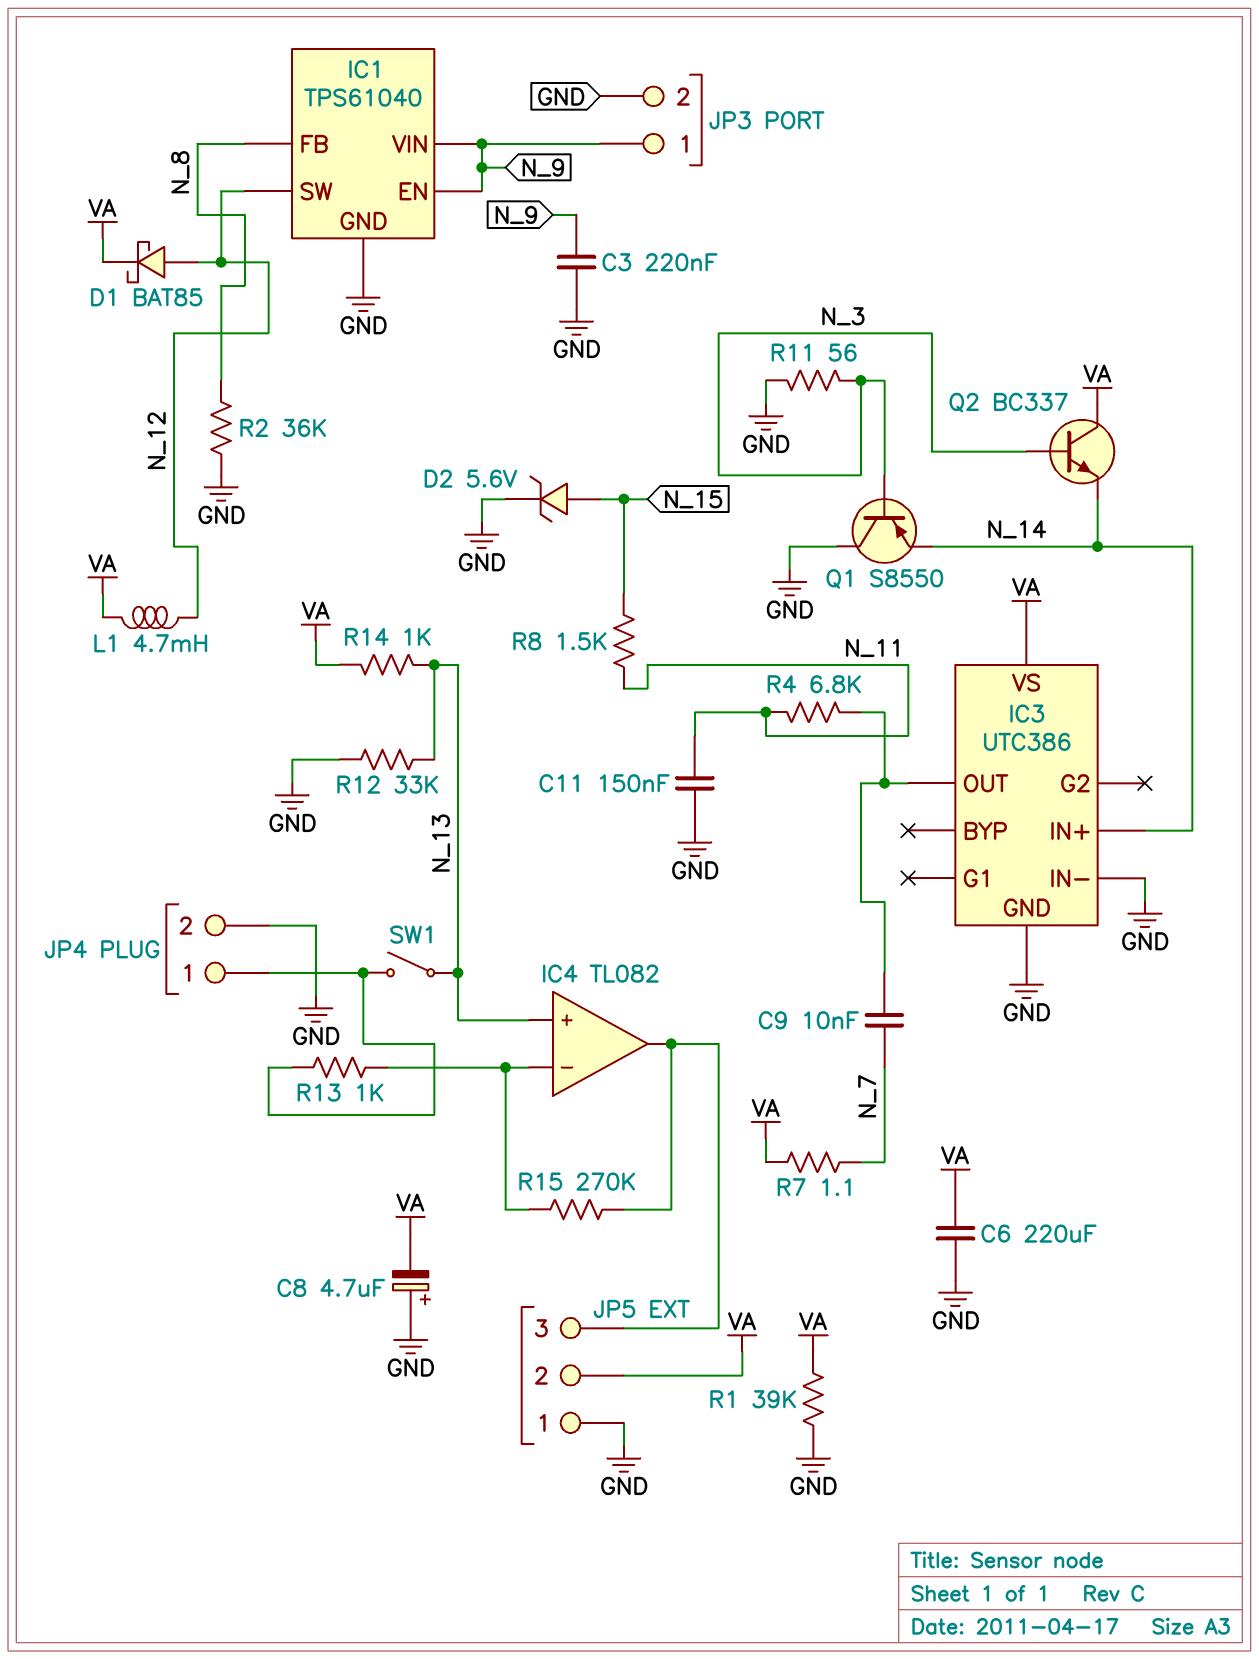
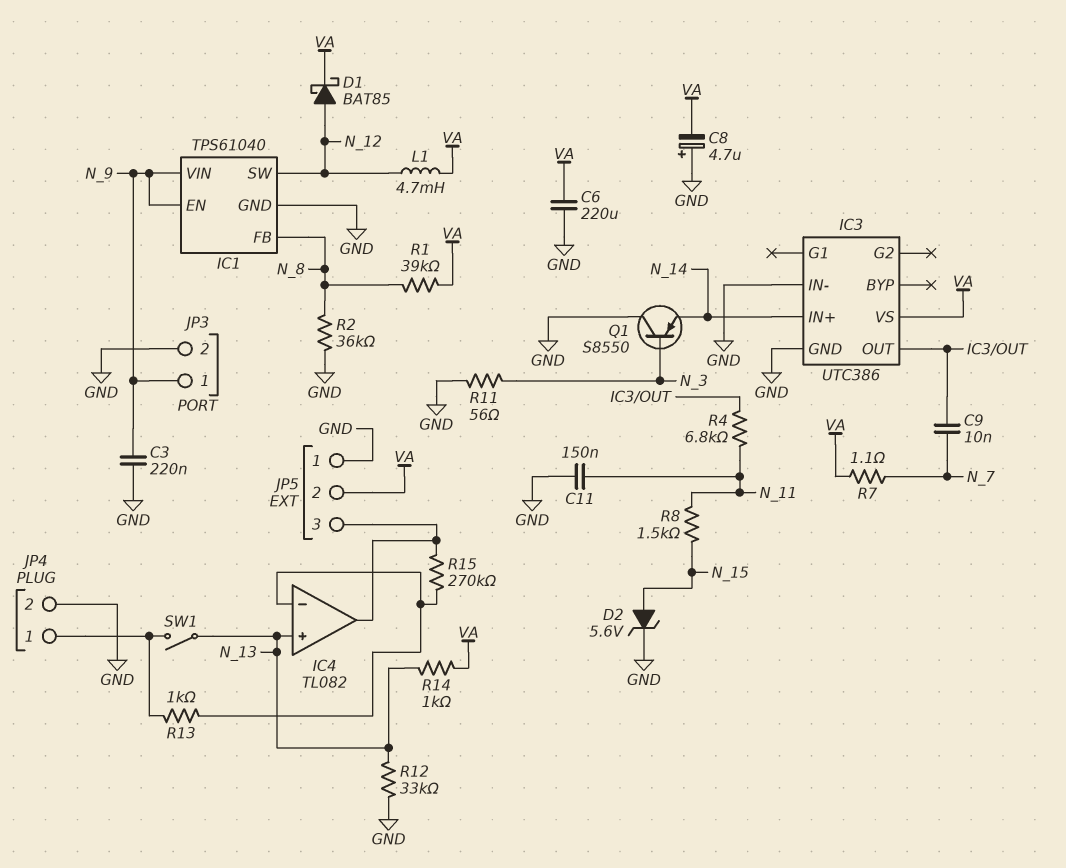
Q2: NPN BC337 (B N_3, C VA, E N_14) -> none
R1: 39k (GND, VA) -> 39k (N_8, VA)

